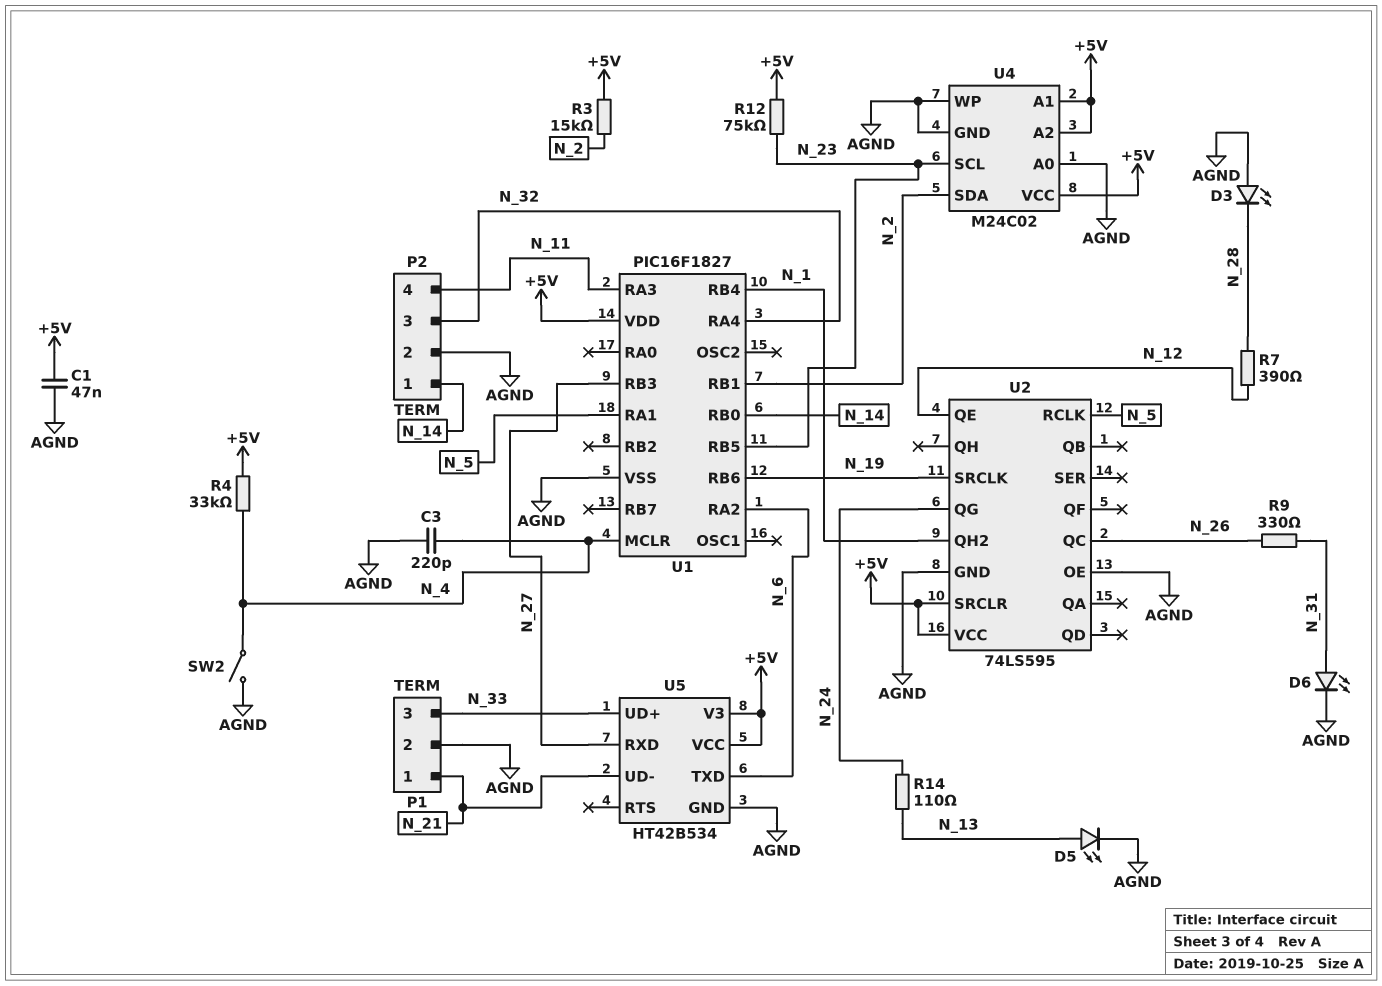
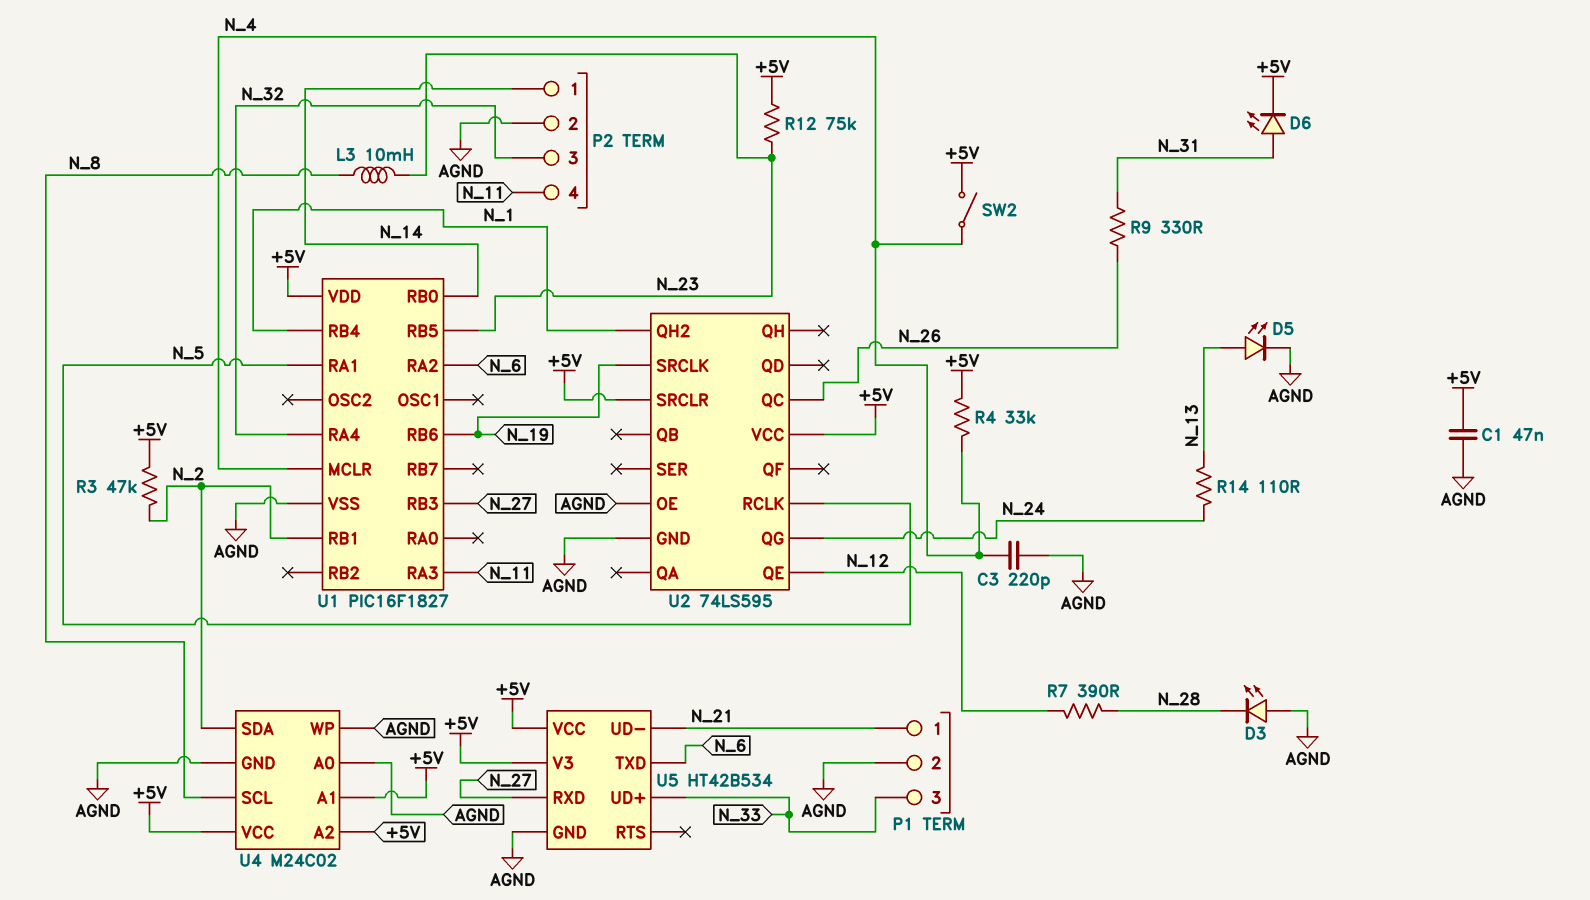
D6: LED (A N_31, K AGND) -> LED (A N_31, K +5V)
L3: none -> 10mH (N_8, N_23)
R3: 15k (+5V, N_2) -> 47k (+5V, N_2)
SW2: switch (AGND, N_4) -> switch (+5V, N_4)
U4 pin SCL: N_23 -> N_8

